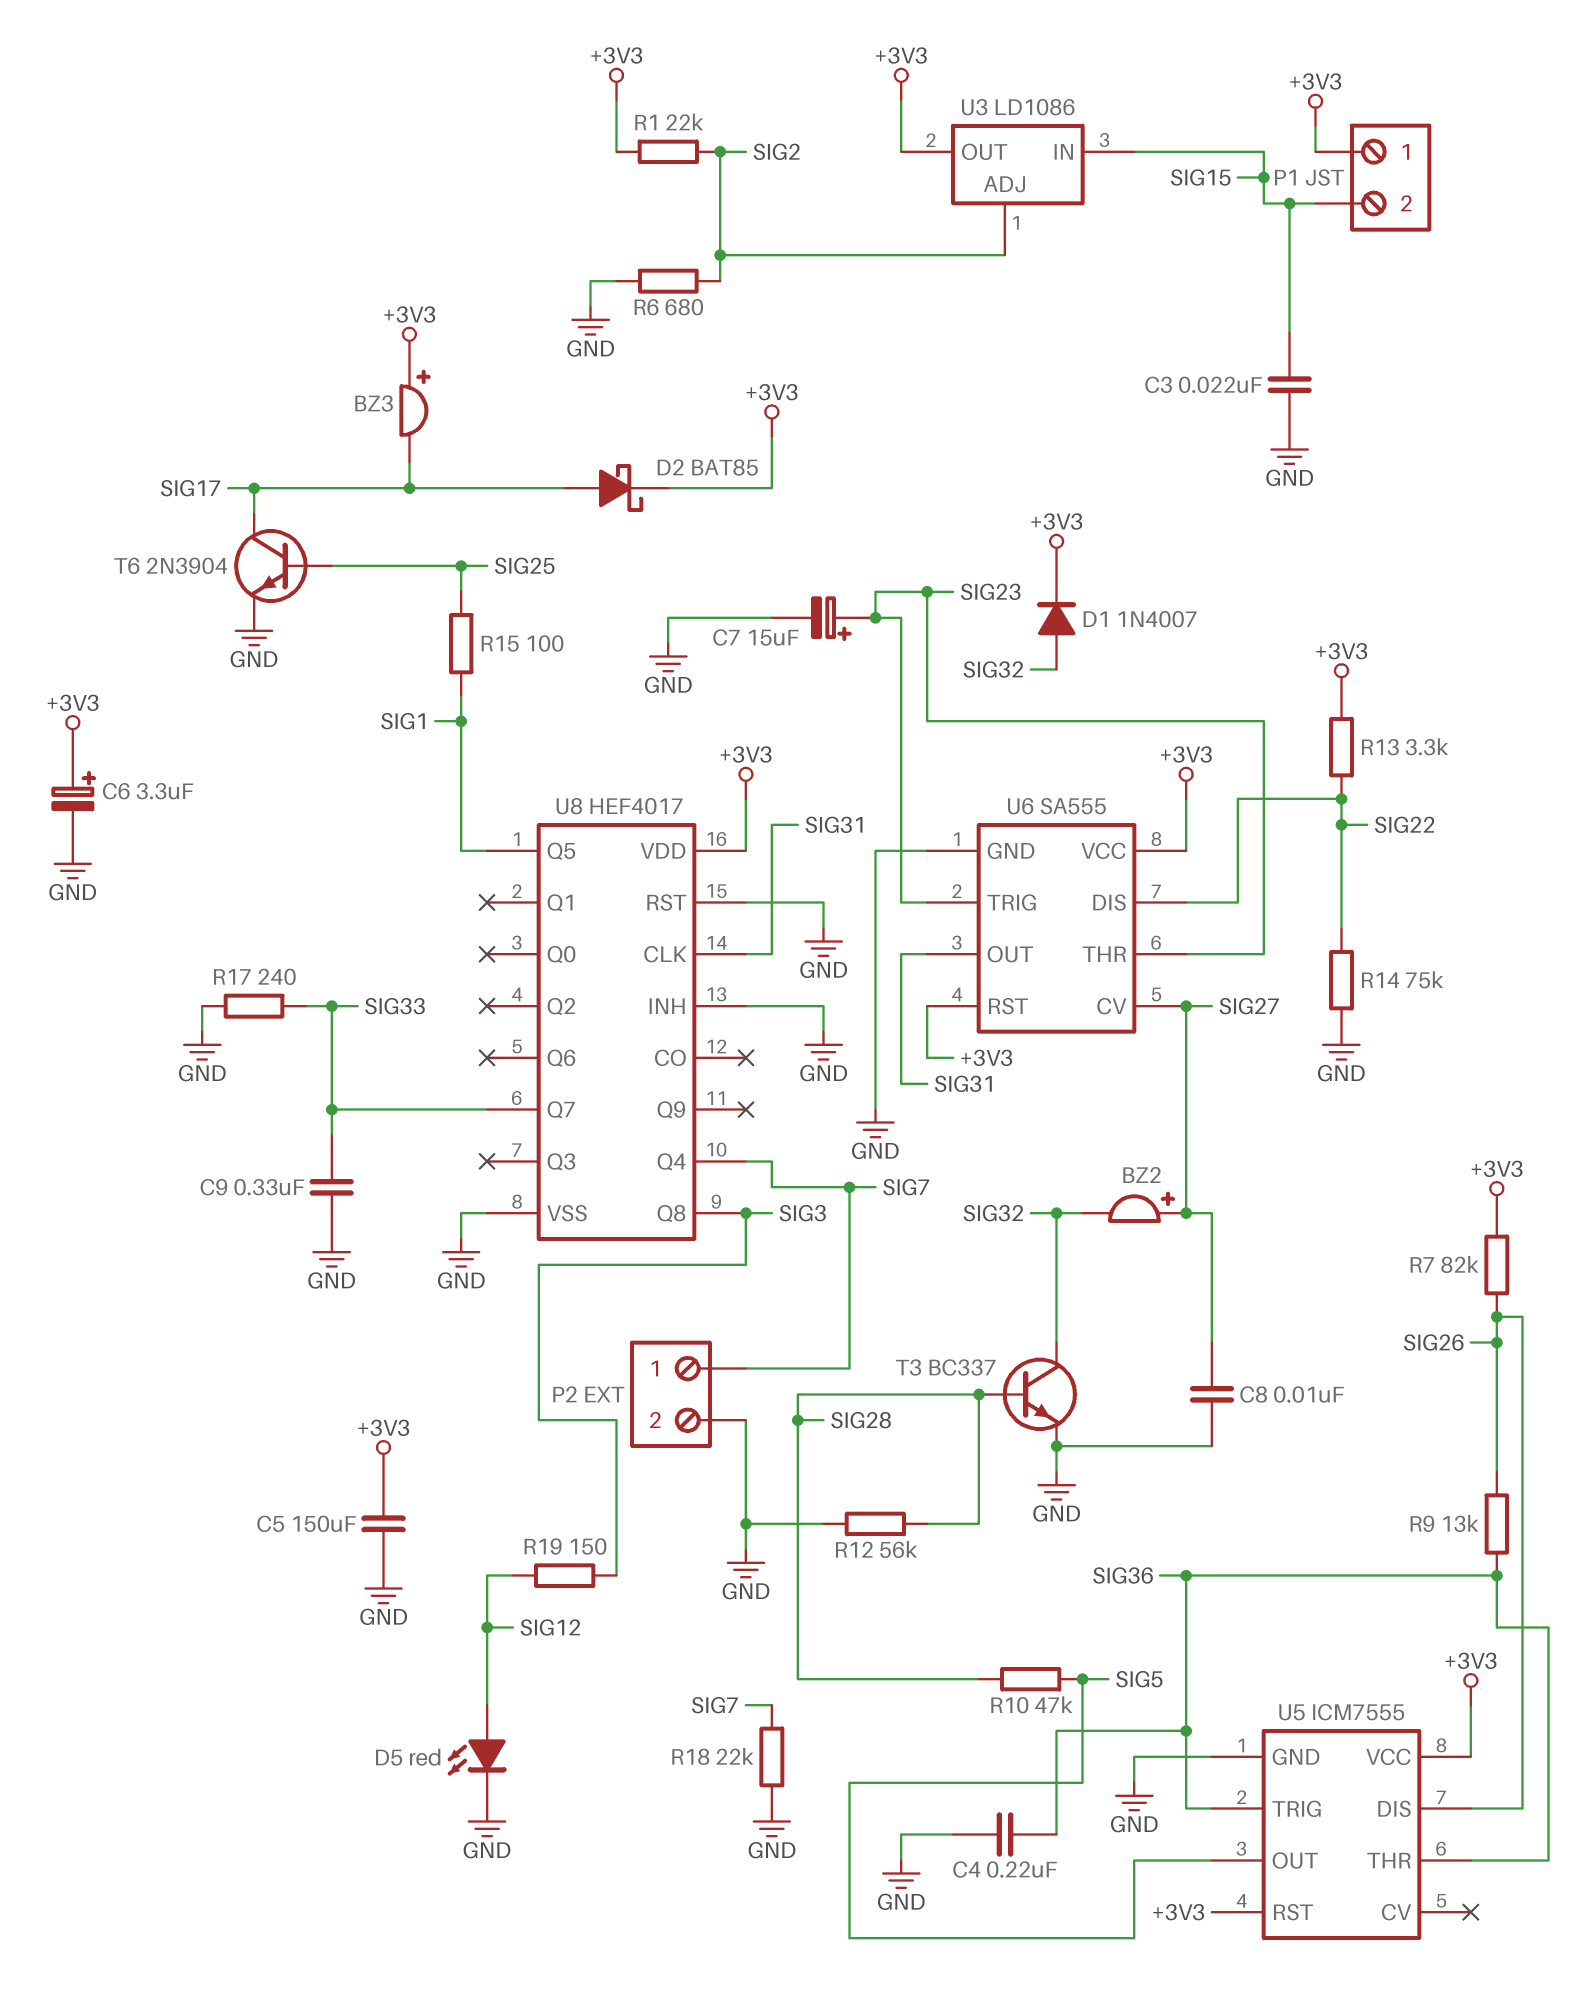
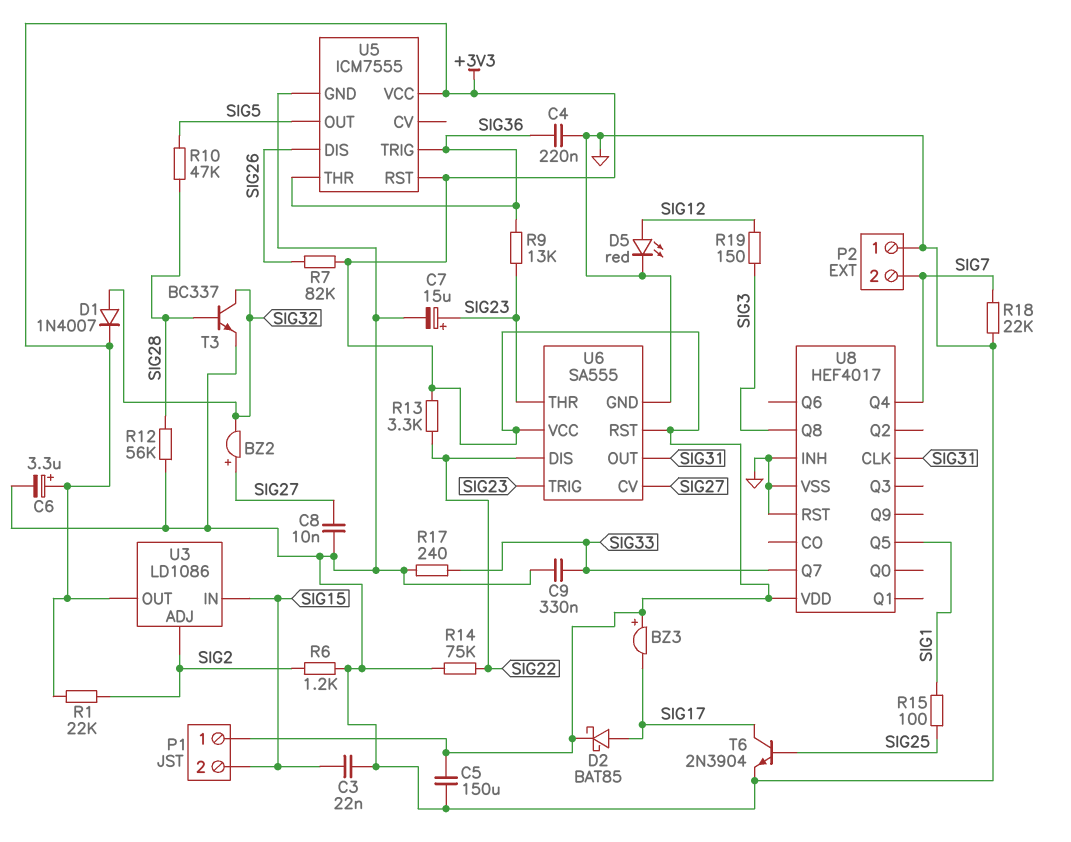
P2 pin 1: SIG7 -> GND
P2 pin 2: GND -> SIG7
R6: 680 (GND, SIG2) -> 1.2k (GND, SIG2)
R9: 13k (SIG26, SIG36) -> 13k (SIG23, SIG36)

